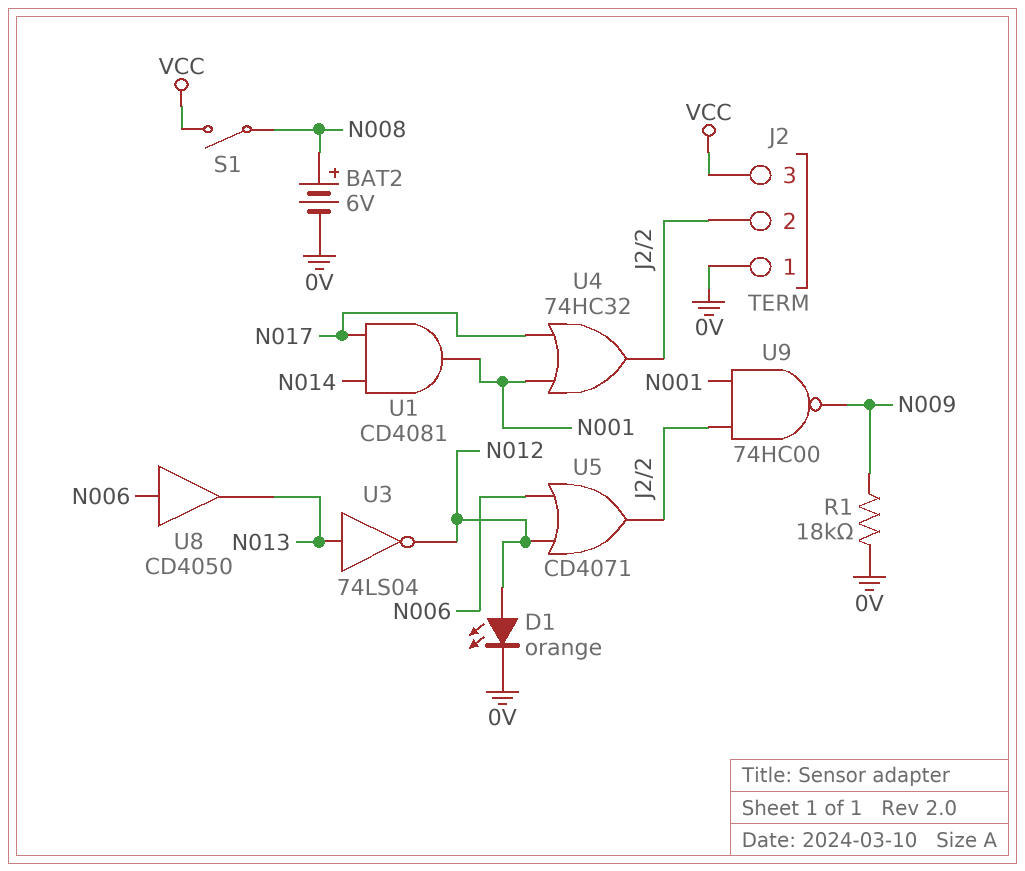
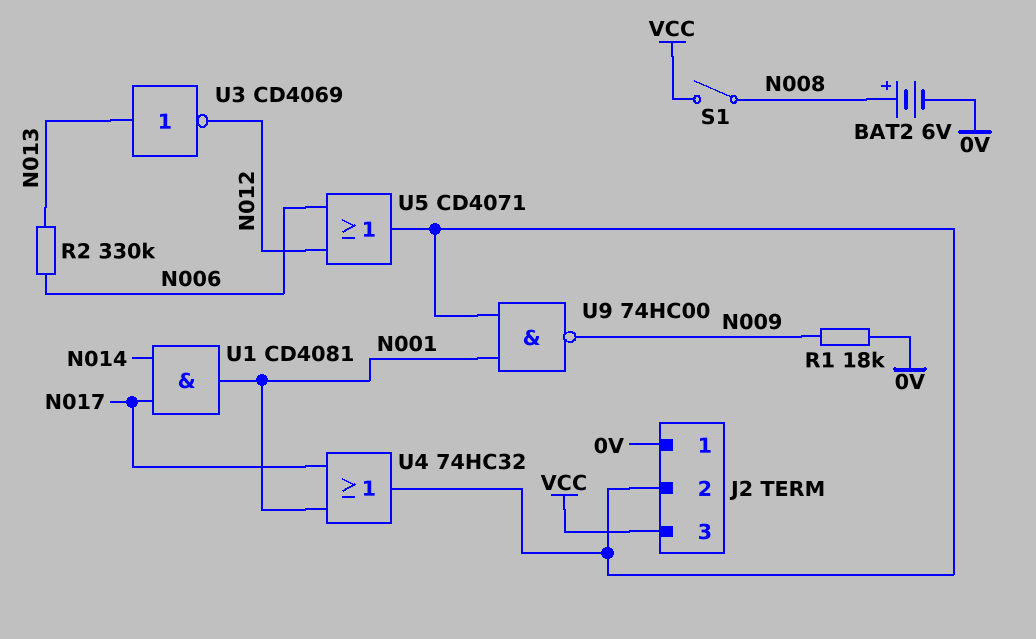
D1: LED orange (A N012, K 0V) -> none
R2: none -> 330k (N006, N013)
U3: NOT 74LS04 (in N013, out N012) -> NOT CD4069 (in N013, out N012)
U8: buffer CD4050 (in N006, out N013) -> none

